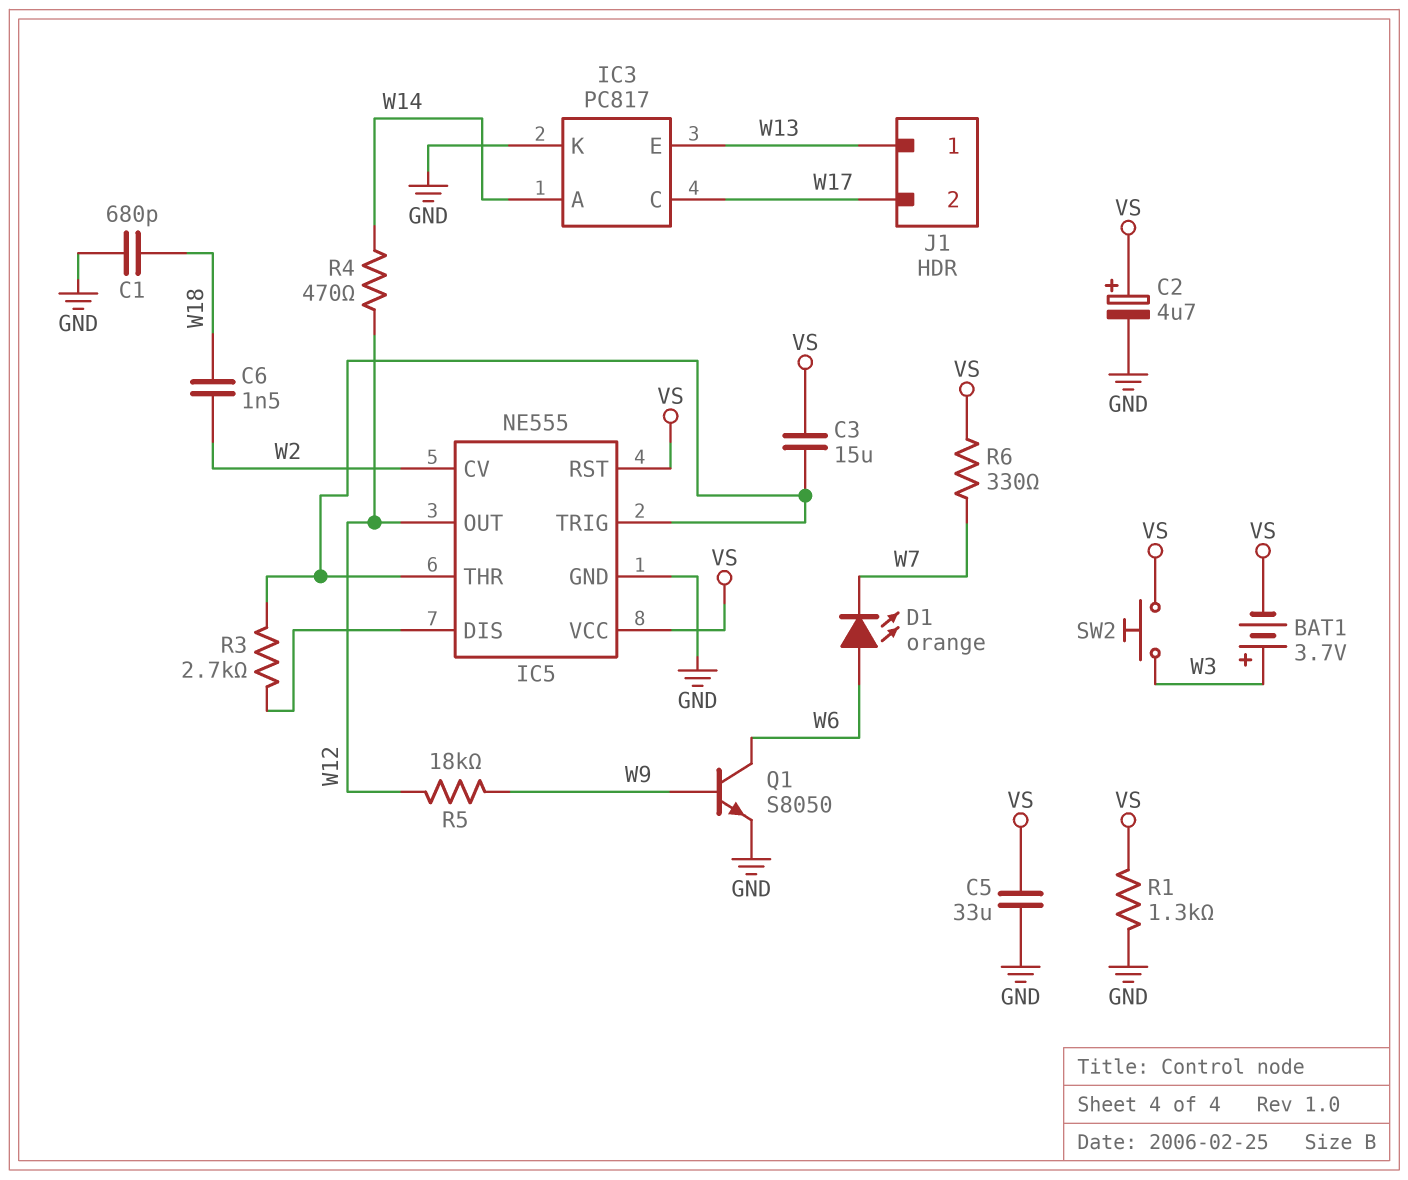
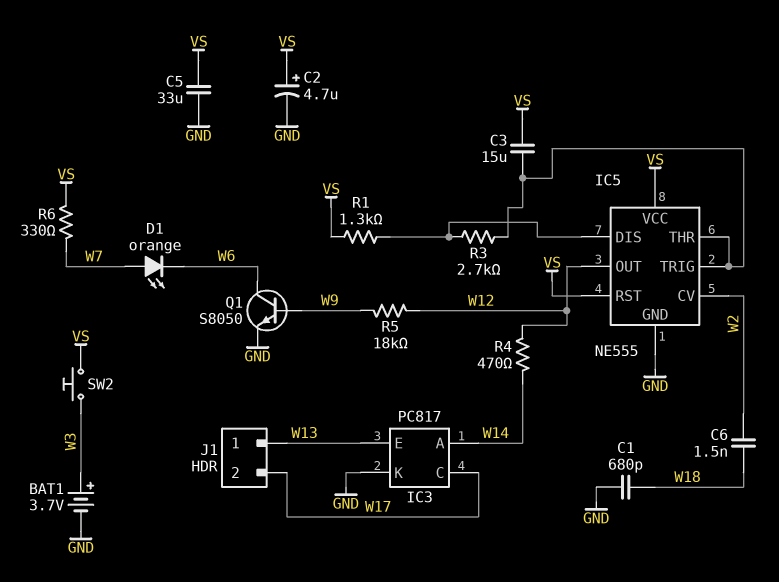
BAT1: 3.7V (plus W3, minus VS) -> 3.7V (plus W3, minus GND)
D1: LED orange (A W6, K W7) -> LED orange (A W7, K W6)
R1: 1.3k (GND, VS) -> 1.3k (IC5/DIS, VS)

